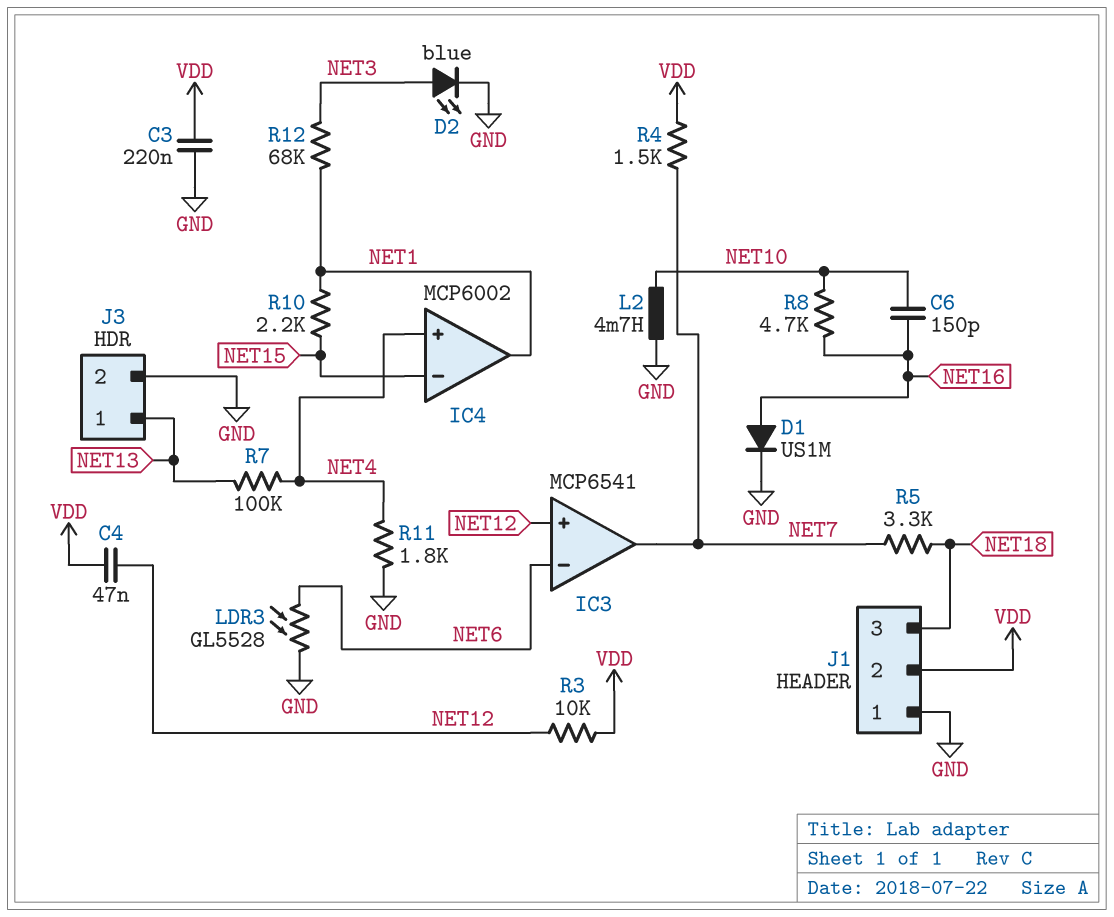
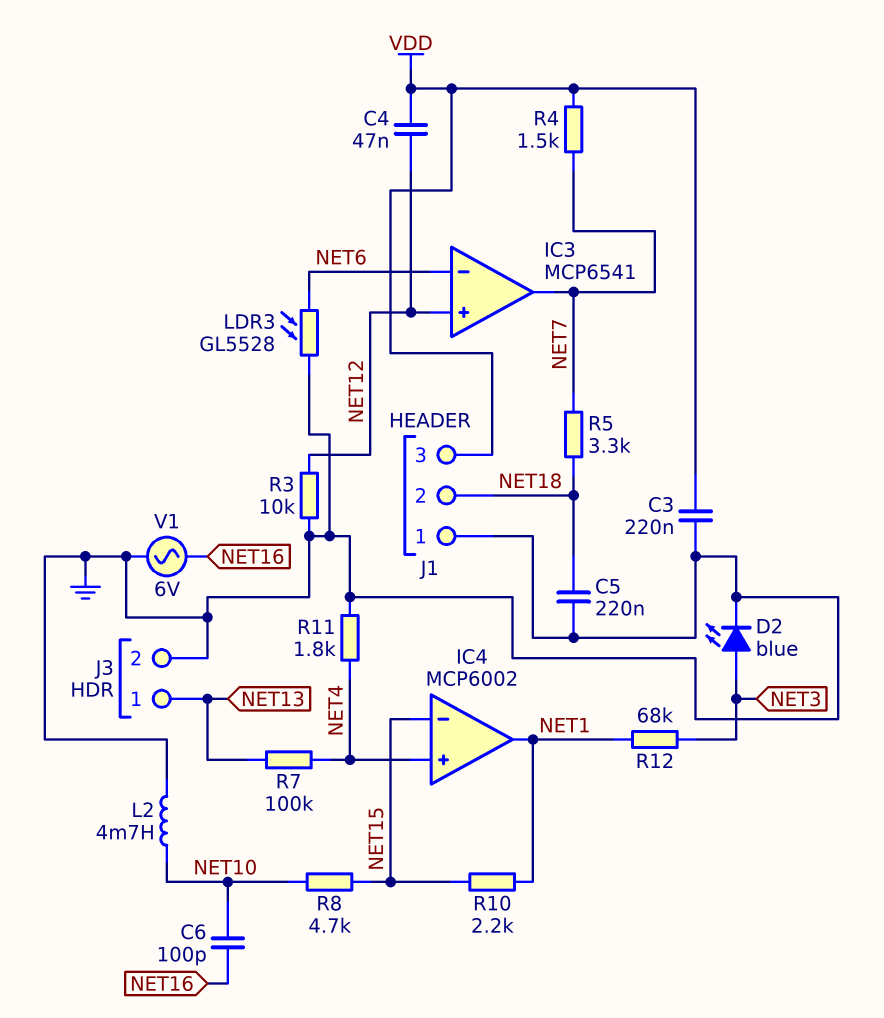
C5: none -> 220nF (GND, NET18)
C6: 150pF (NET10, NET16) -> 100pF (NET10, NET16)
D1: diode US1M (A NET16, K GND) -> none
J1 pin 2: VDD -> NET18
J1 pin 3: NET18 -> VDD
R3: 10k (NET12, VDD) -> 10k (GND, NET12)
R8: 4.7k (NET10, NET16) -> 4.7k (NET10, NET15)
V1: none -> AC 6V (GND, NET16)

